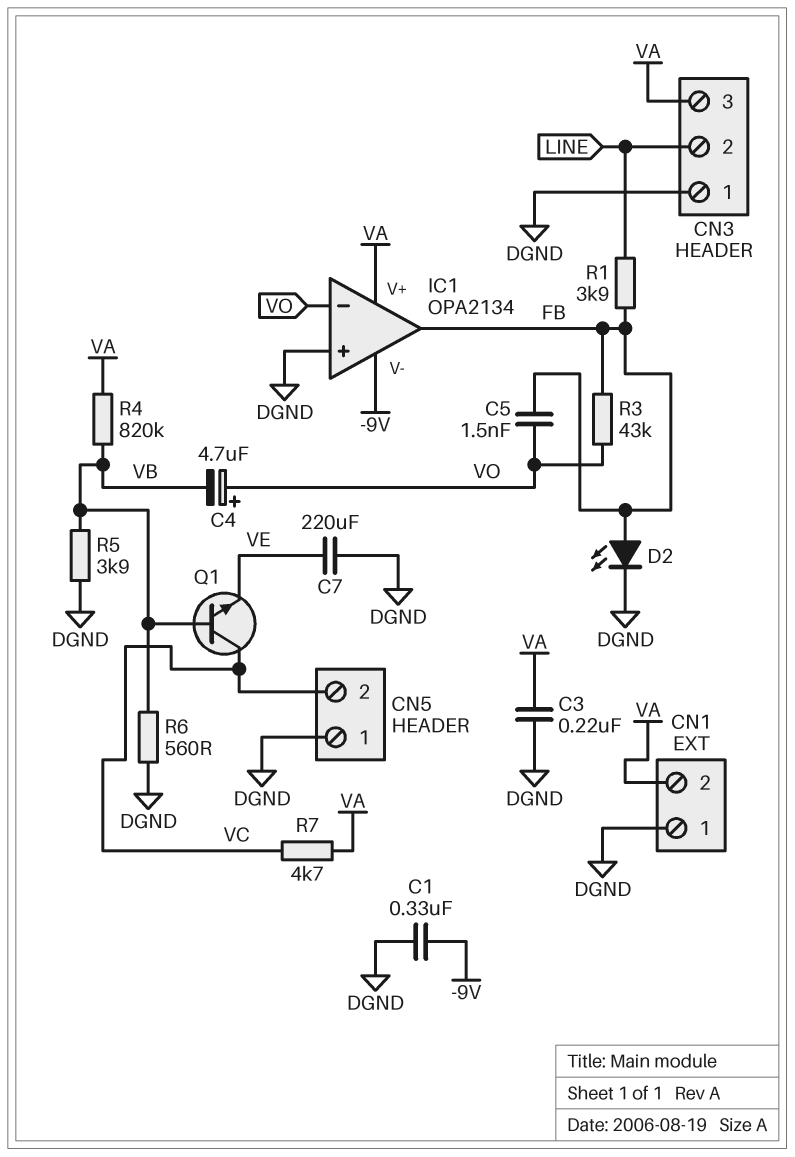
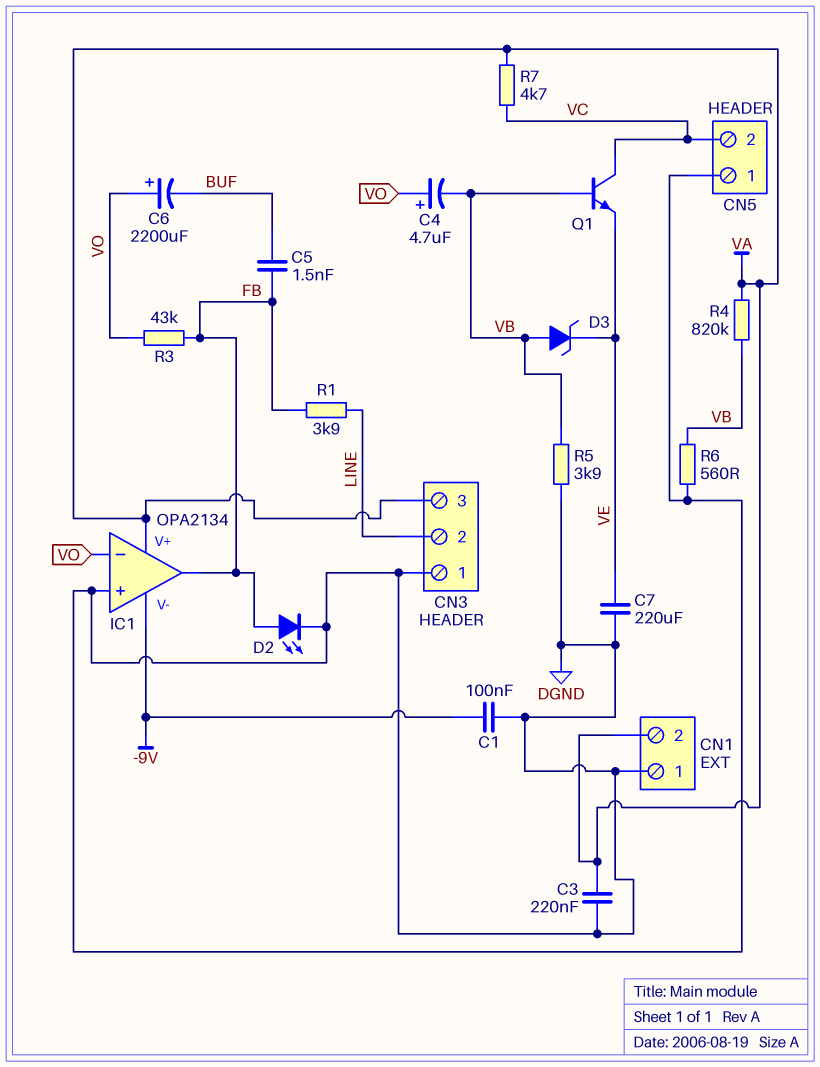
C1: 330nF (-9V, DGND) -> 100nF (-9V, DGND)
C5: 1.5nF (FB, VO) -> 1.5nF (BUF, FB)
C6: none -> 2200uF (plus VO, minus BUF)
D3: none -> zener (A VB, K VE)

